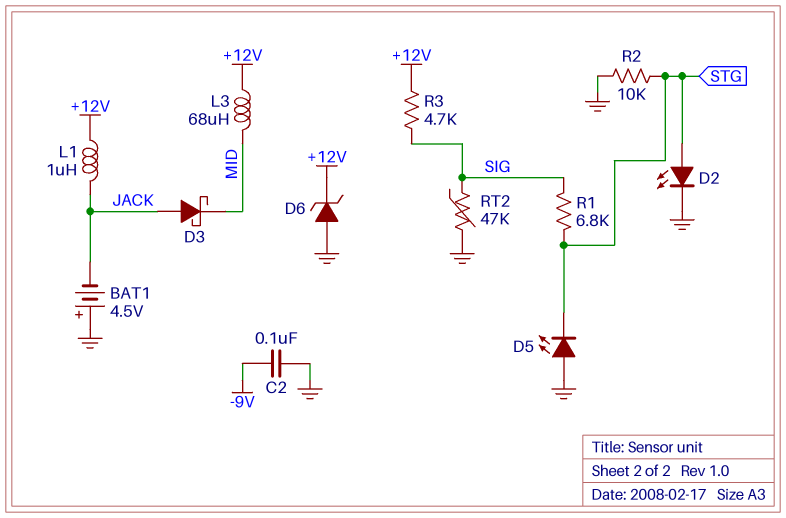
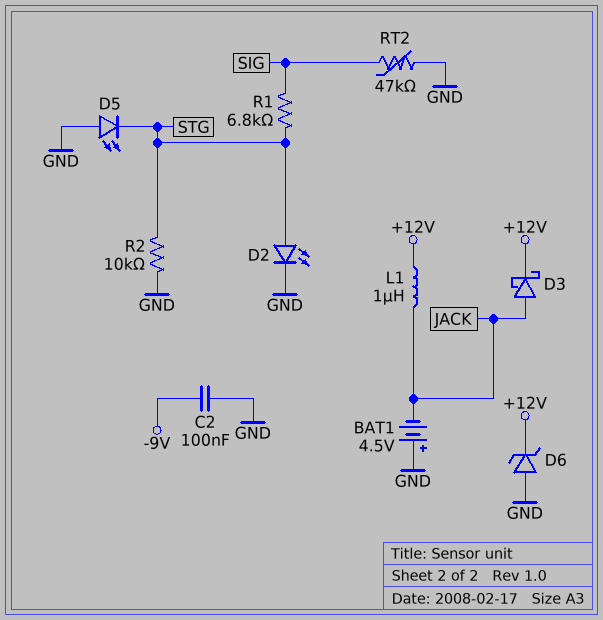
D3: schottky (A JACK, K MID) -> schottky (A JACK, K +12V)
L3: 68uH (+12V, MID) -> none
R3: 4.7k (+12V, SIG) -> none

